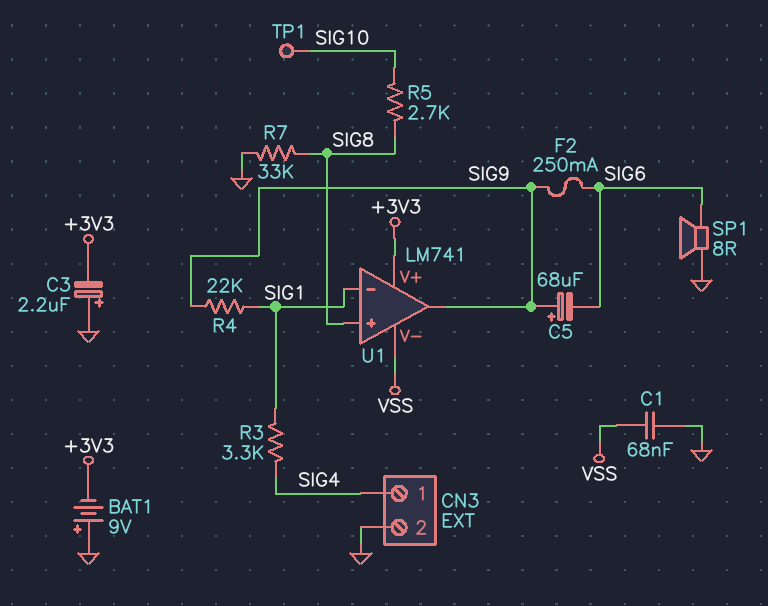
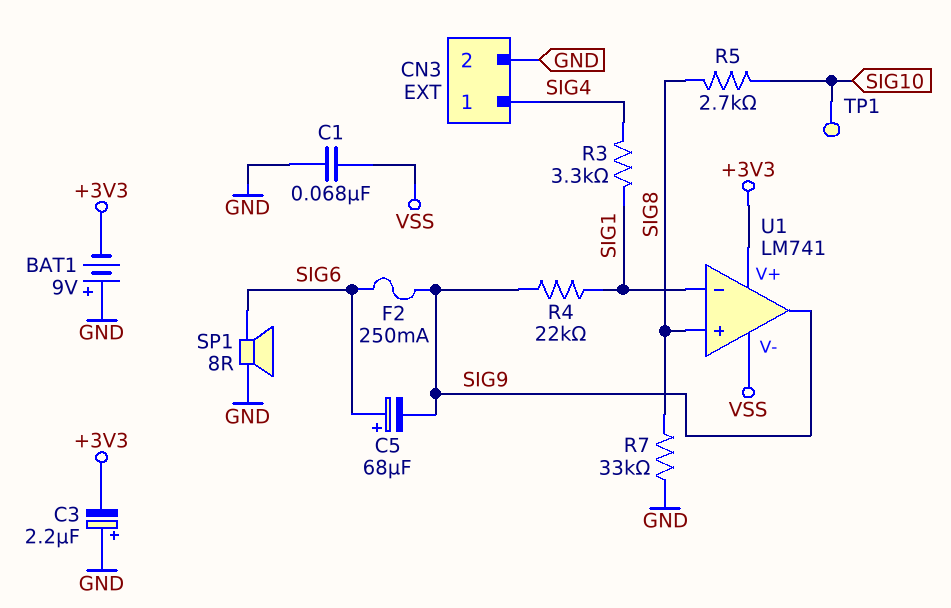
C5: 68uF (plus SIG9, minus SIG6) -> 68uF (plus SIG6, minus SIG9)

